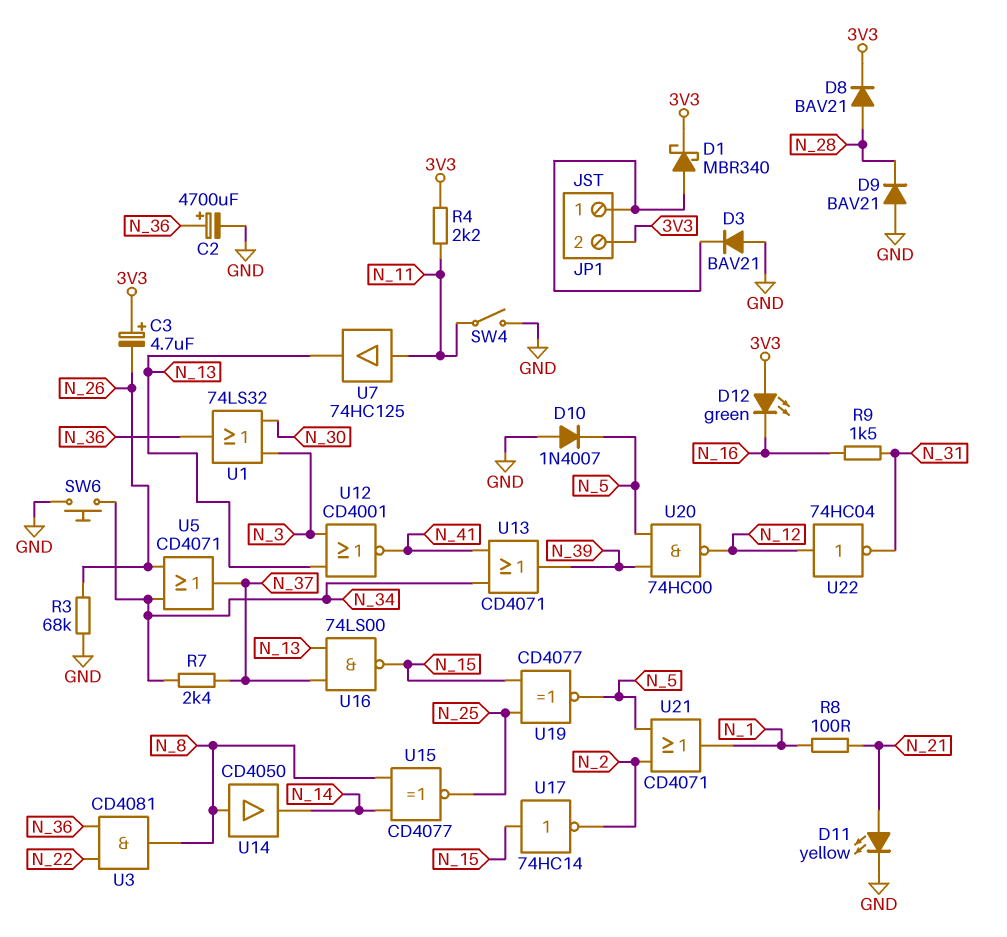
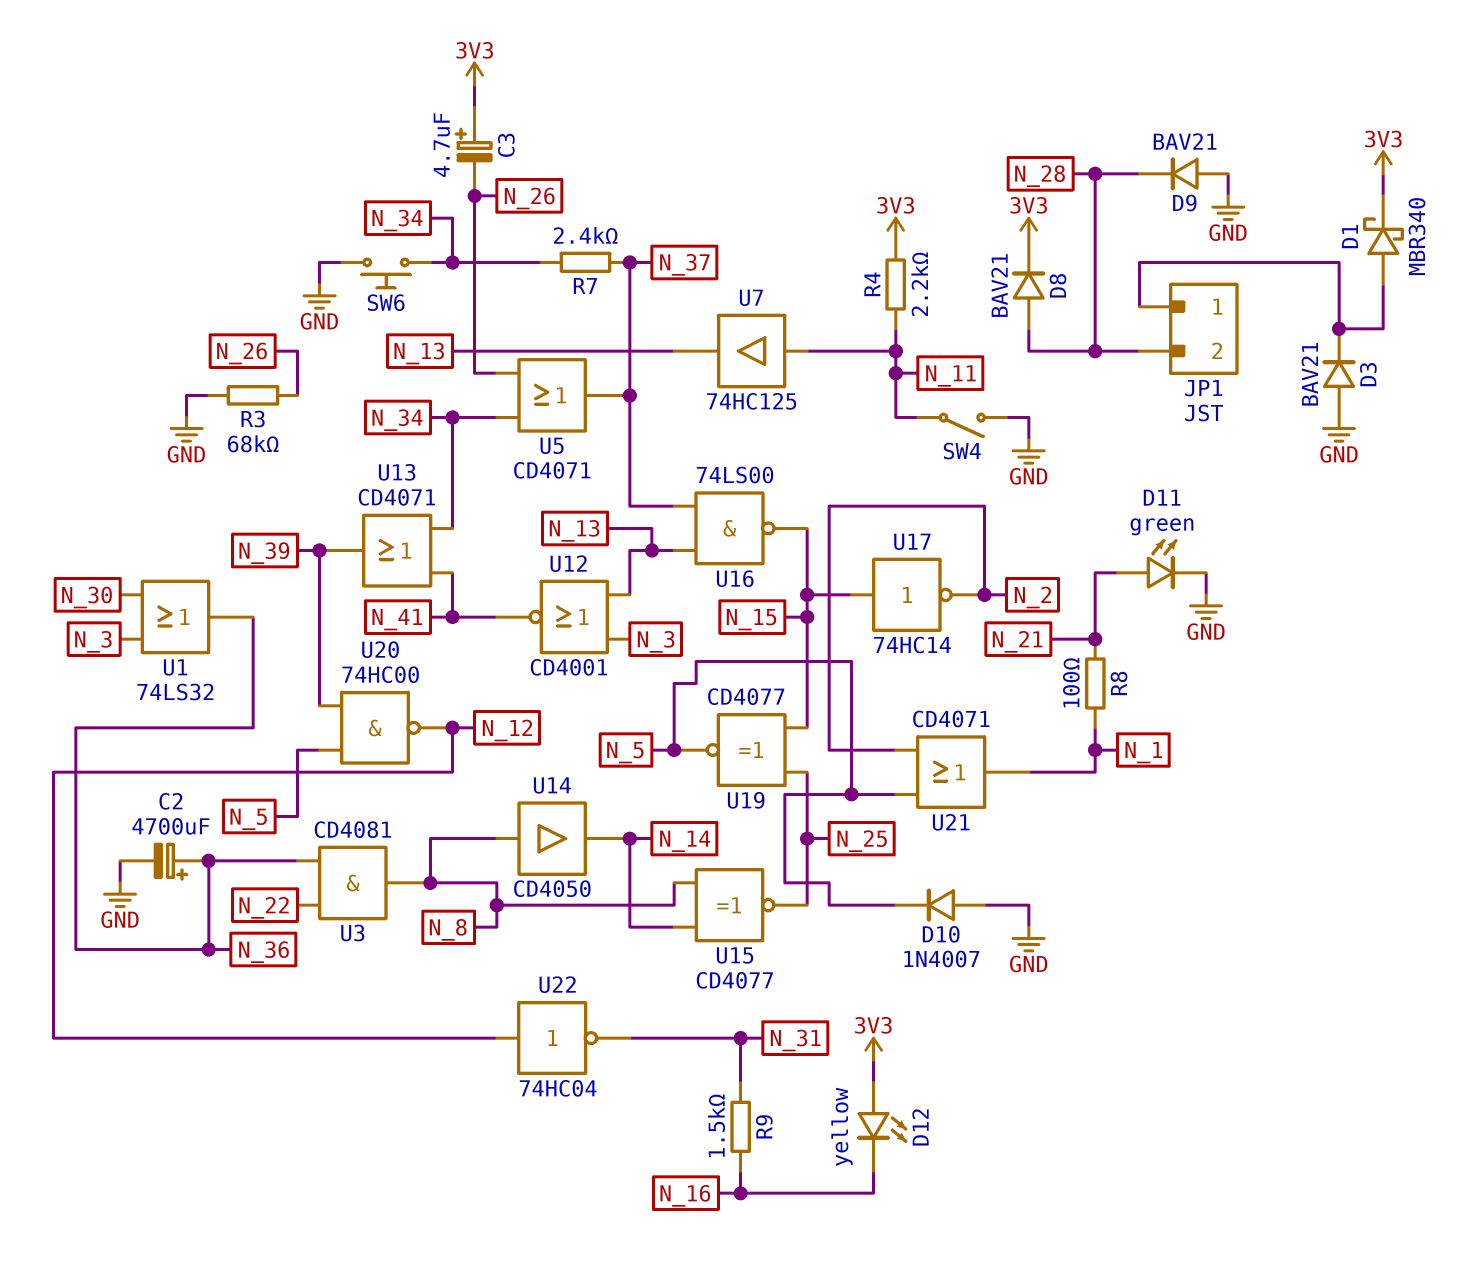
D11: LED yellow (A N_21, K GND) -> LED green (A N_21, K GND)
D12: LED green (A 3V3, K N_16) -> LED yellow (A 3V3, K N_16)
JP1 pin 2: 3V3 -> N_28

